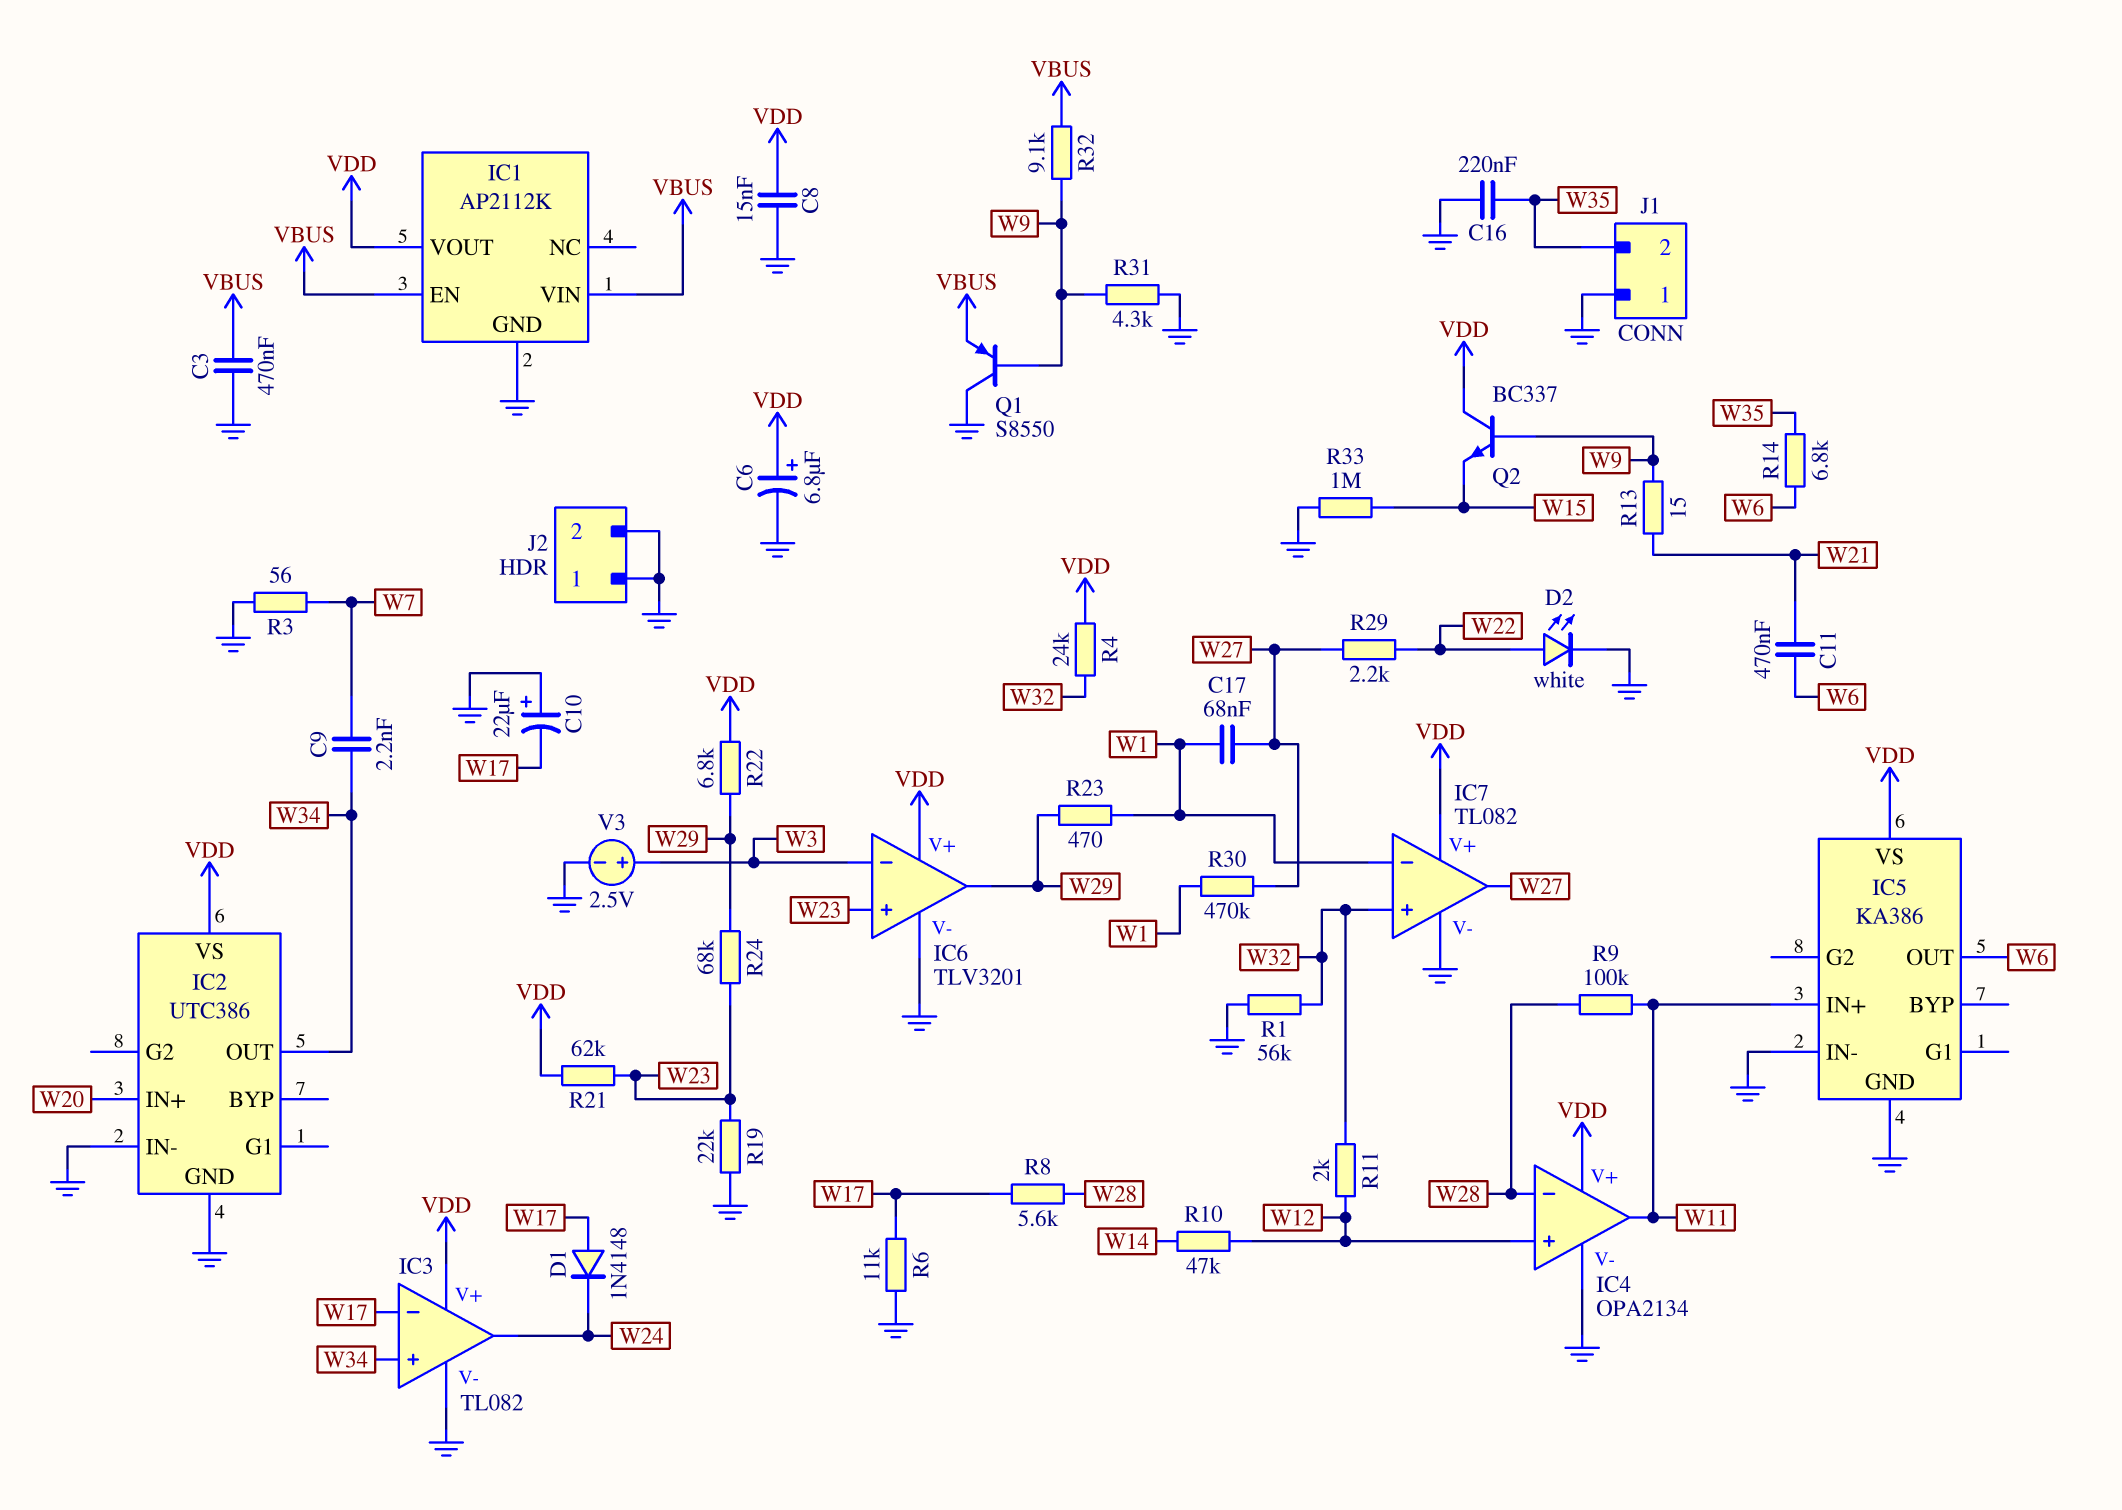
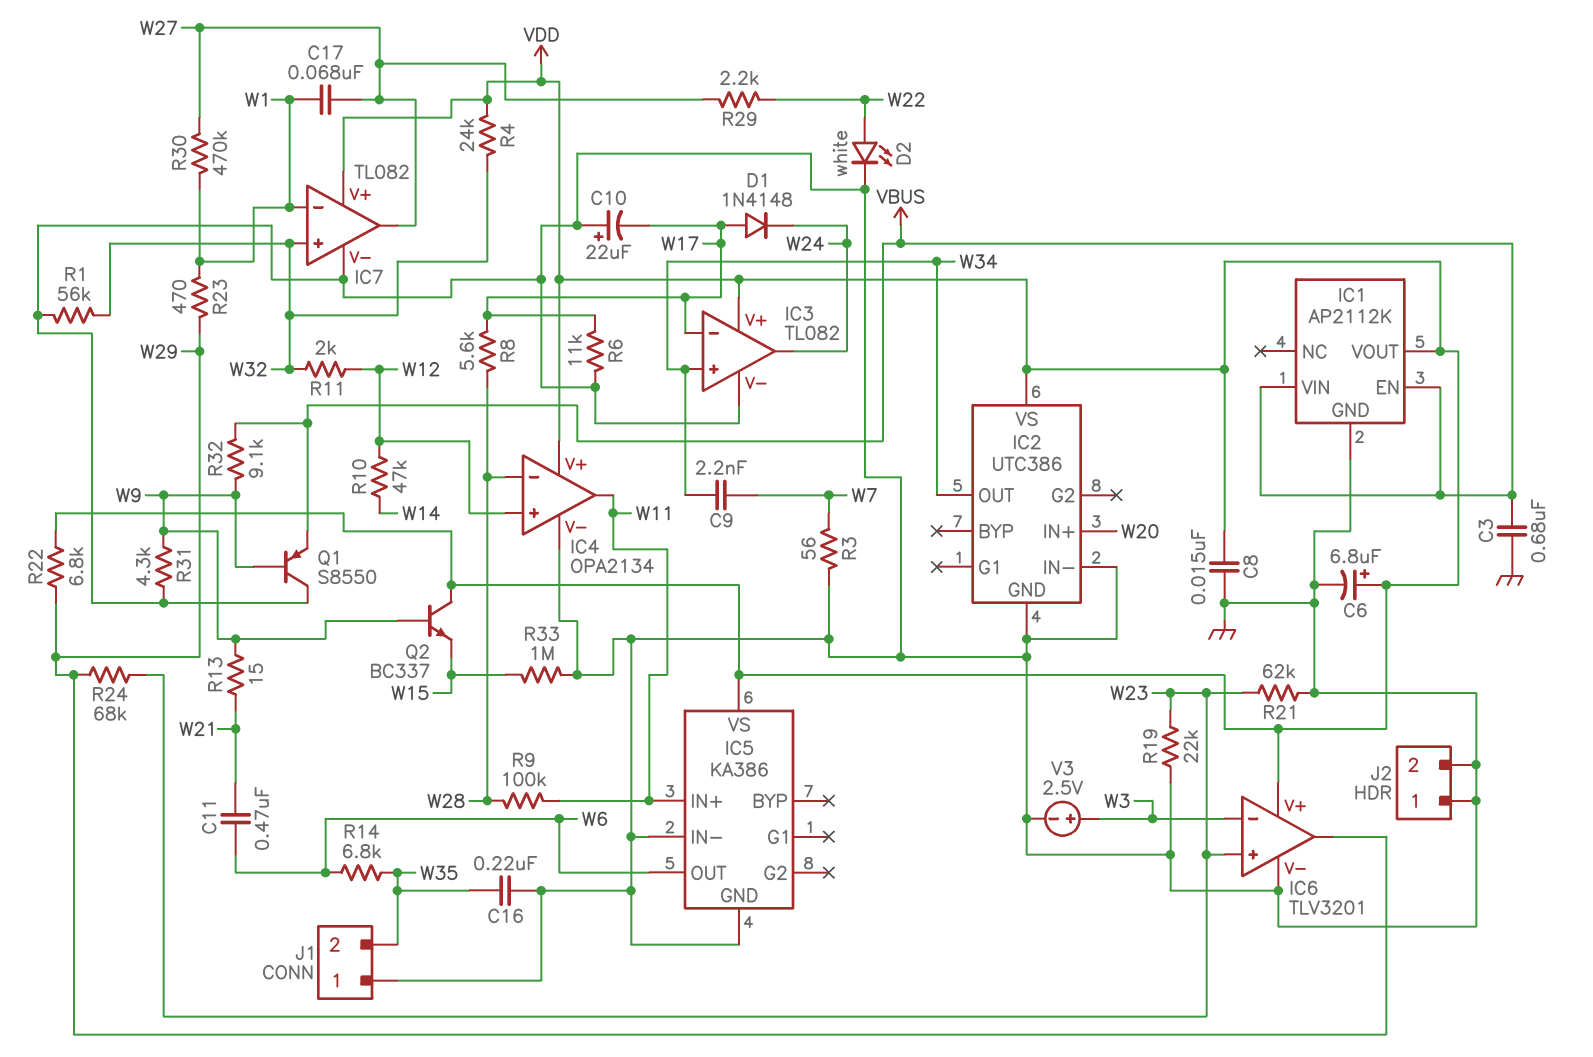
C3: 470nF (GND, VBUS) -> 680nF (GND, VBUS)
R21: 62k (VDD, W23) -> 62k (GND, W23)

